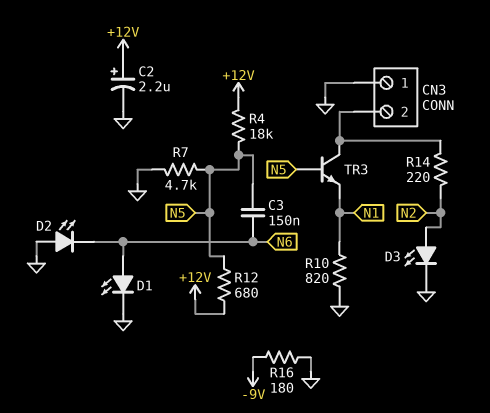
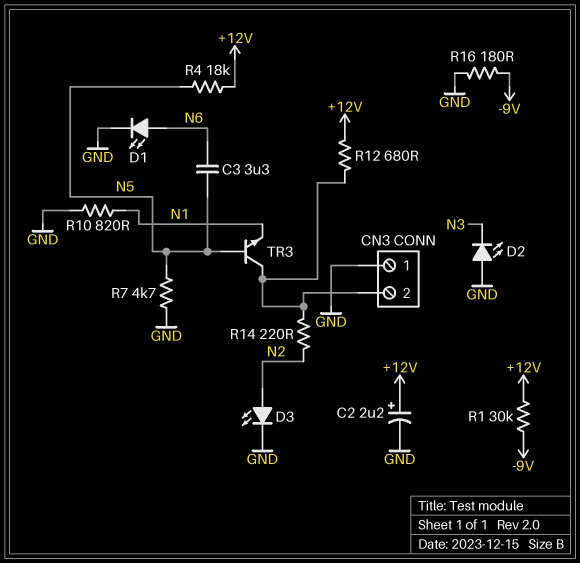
C3: 150nF (N5, N6) -> 3.3uF (N5, N6)
D2: LED (A GND, K N6) -> LED (A GND, K N3)
R1: none -> 30k (+12V, -9V)
R12: 680 (+12V, N5) -> 680 (+12V, CN3/2)

